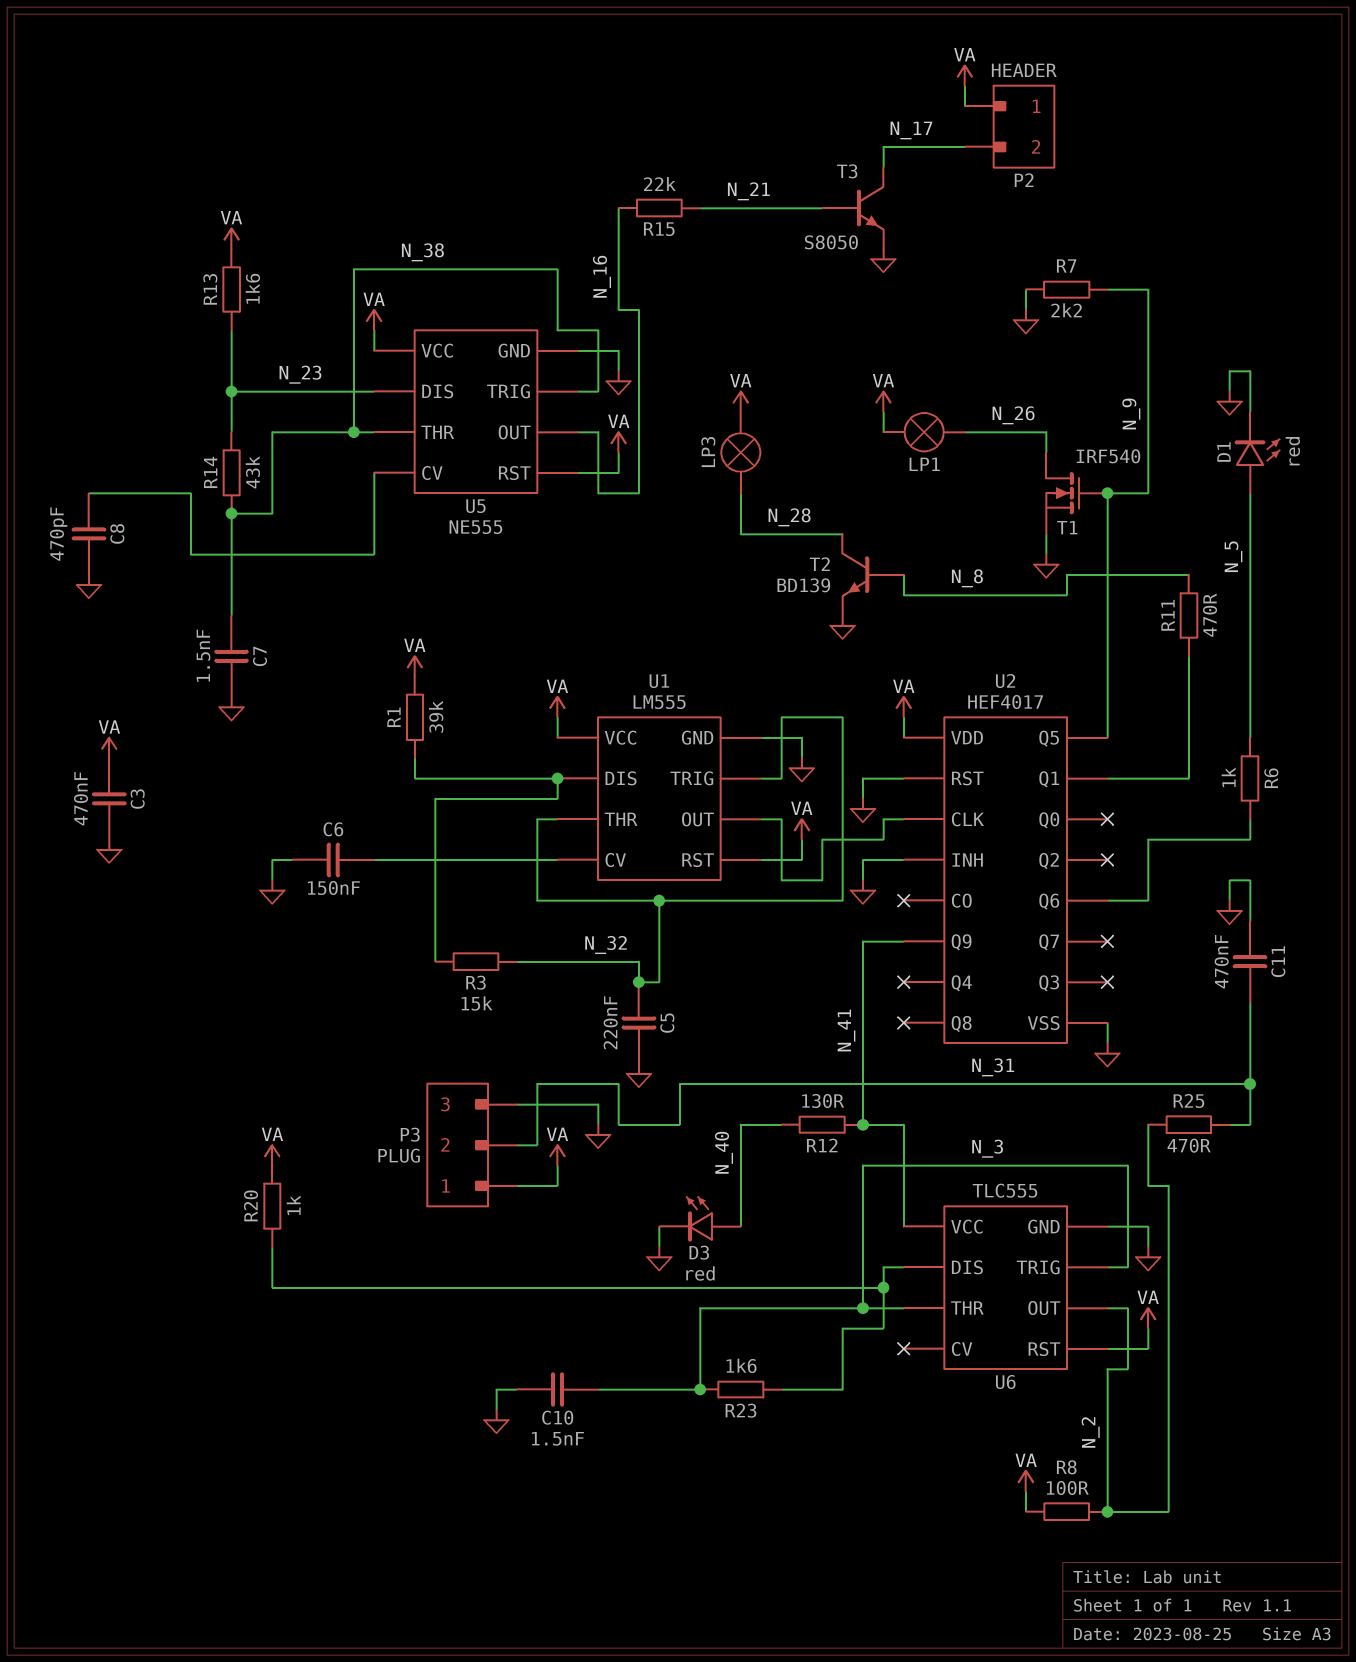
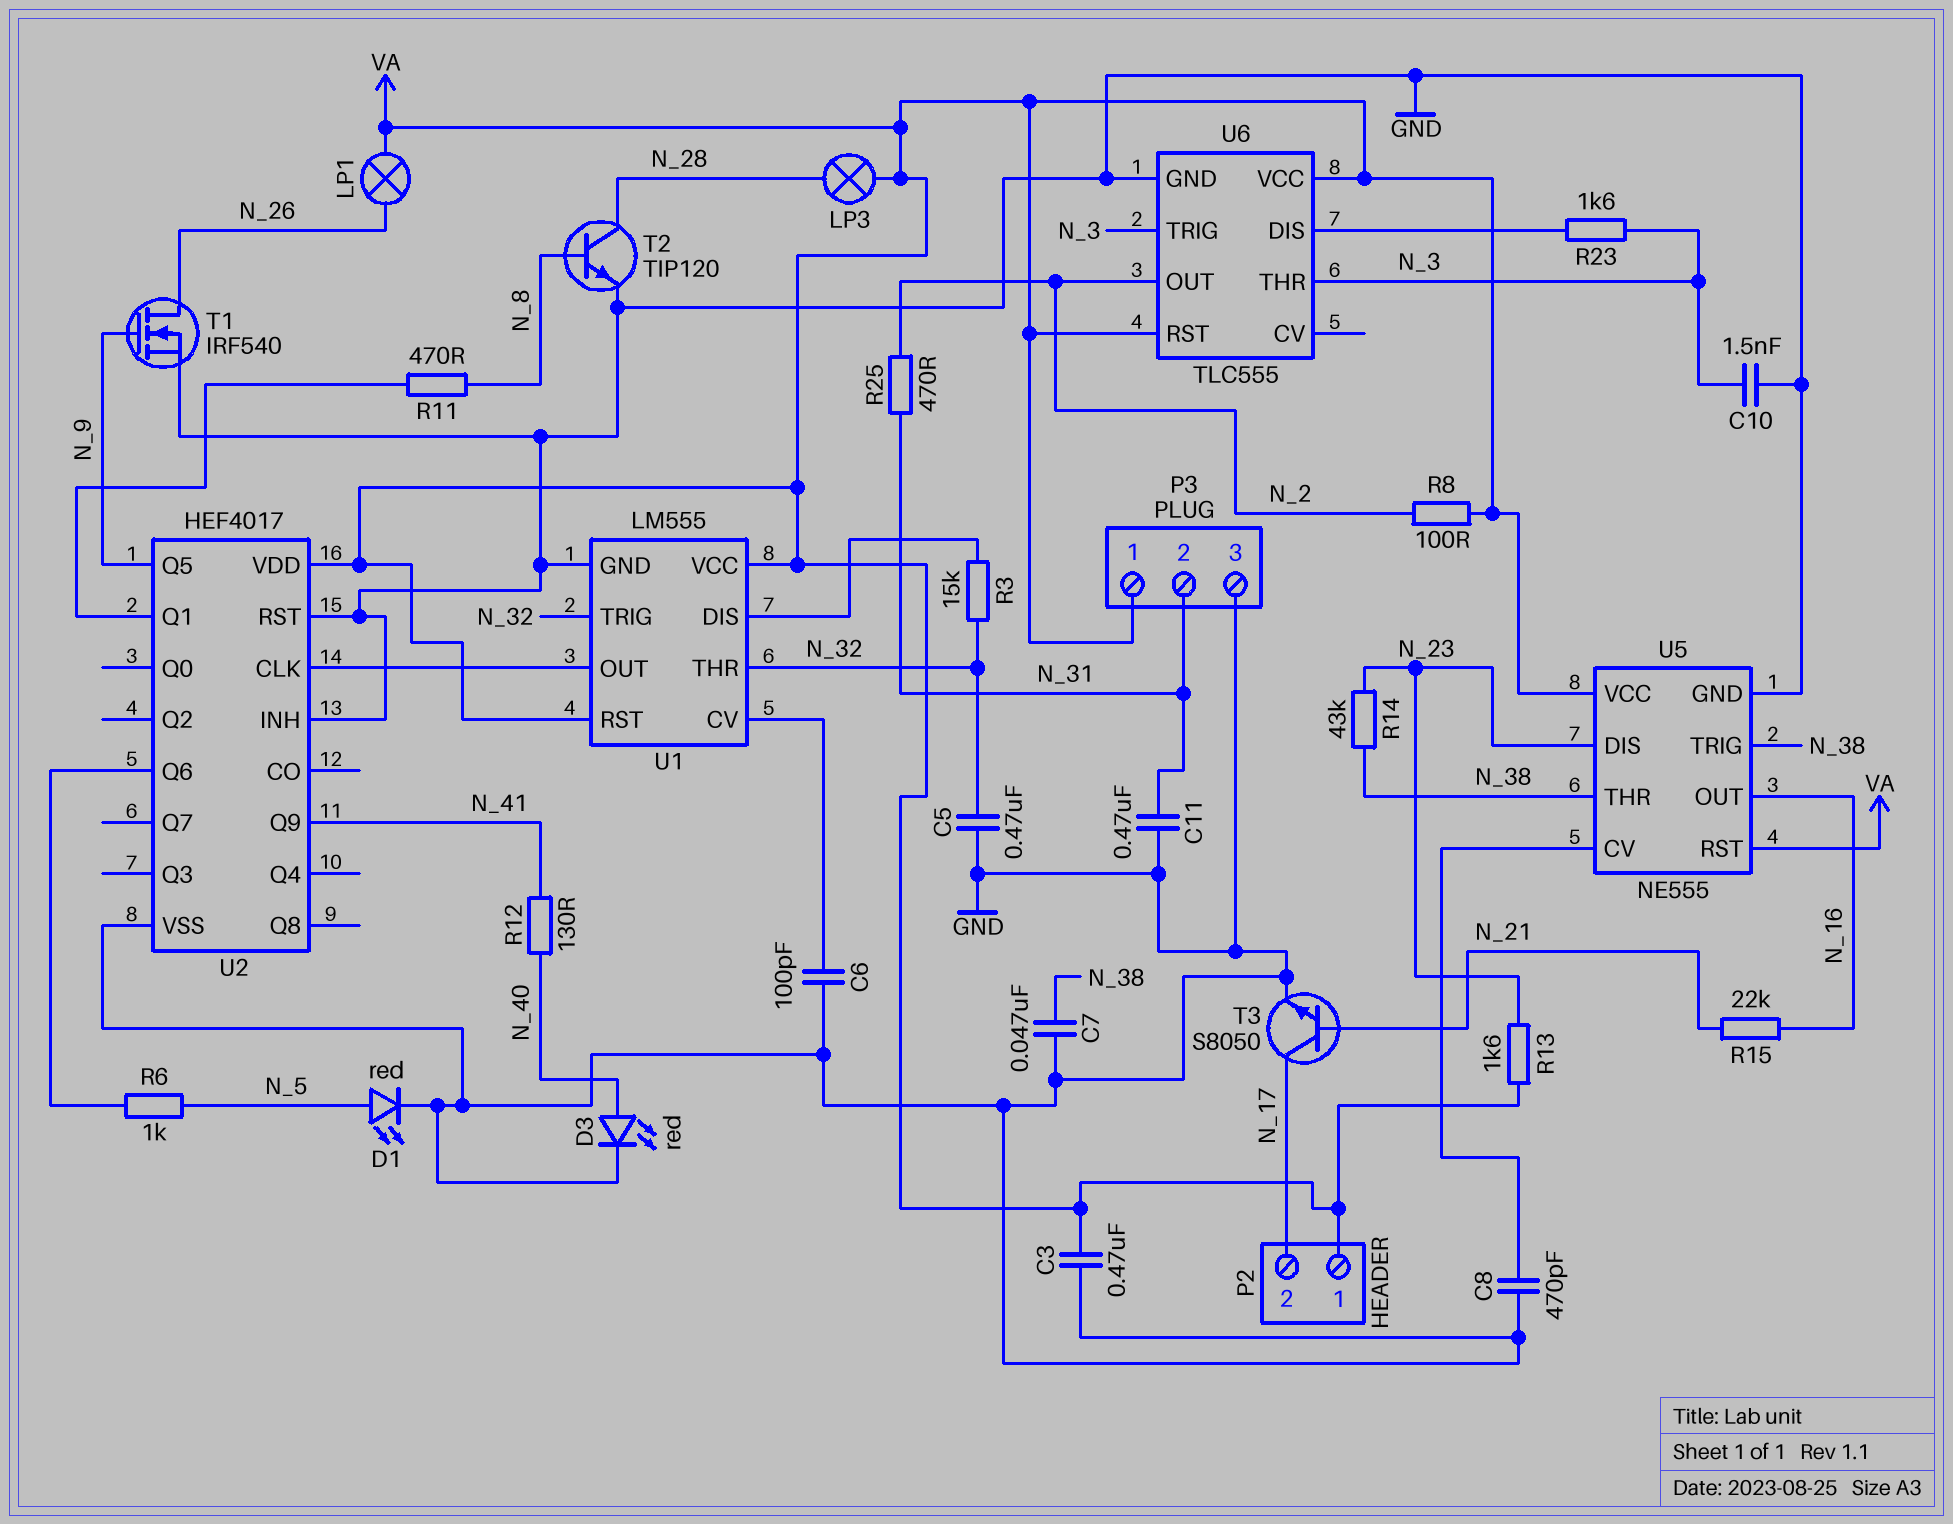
C5: 220nF (GND, N_32) -> 470nF (GND, N_32)
C6: 150nF (GND, U1/CV) -> 100pF (GND, U1/CV)
C7: 1.5nF (GND, N_38) -> 47nF (GND, N_38)
R1: 39k (U1/DIS, VA) -> none
R7: 2.2k (GND, N_9) -> none
R20: 1k (U6/DIS, VA) -> none
T2: NPN BD139 (B N_8, C N_28, E GND) -> NPN TIP120 (B N_8, C N_28, E GND)
U6 pin VCC: N_41 -> VA

